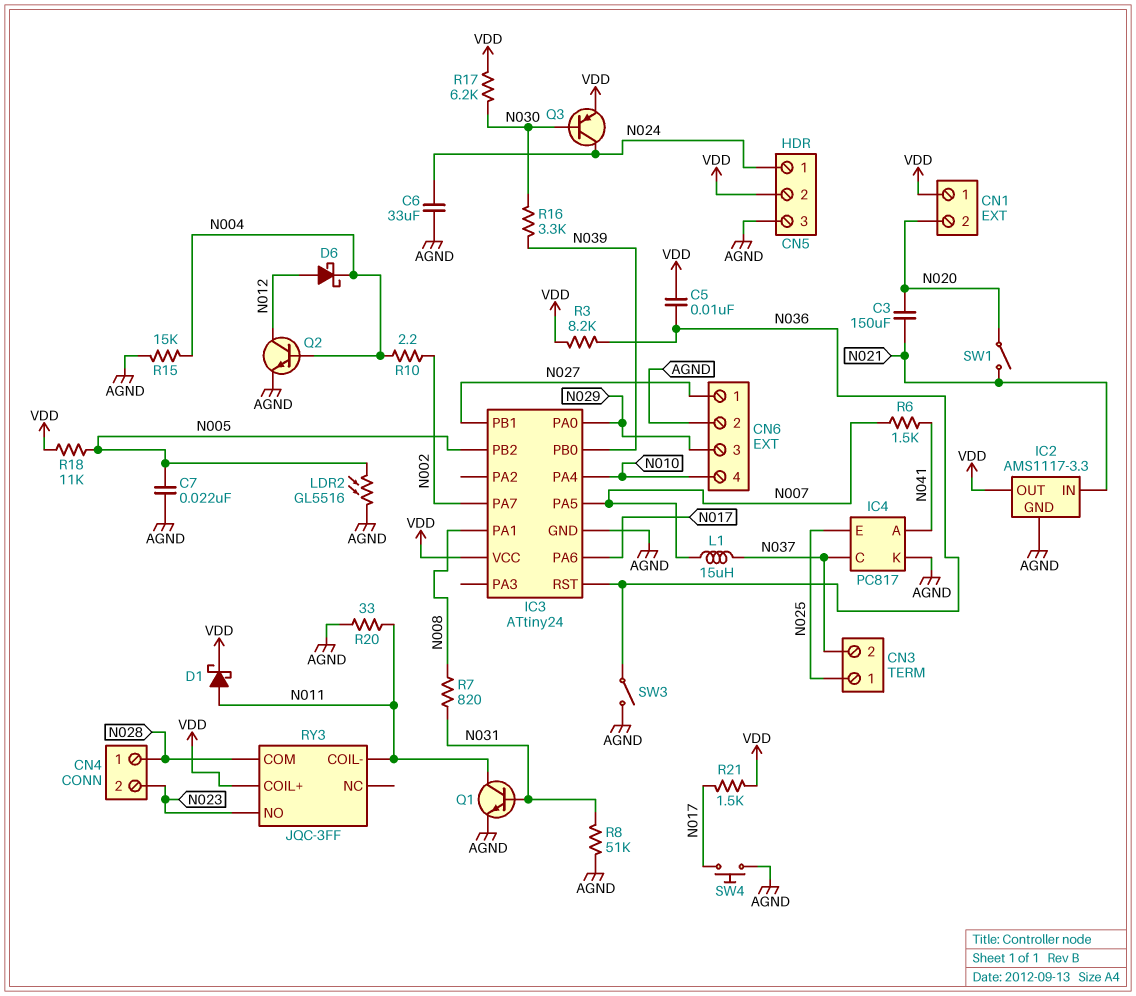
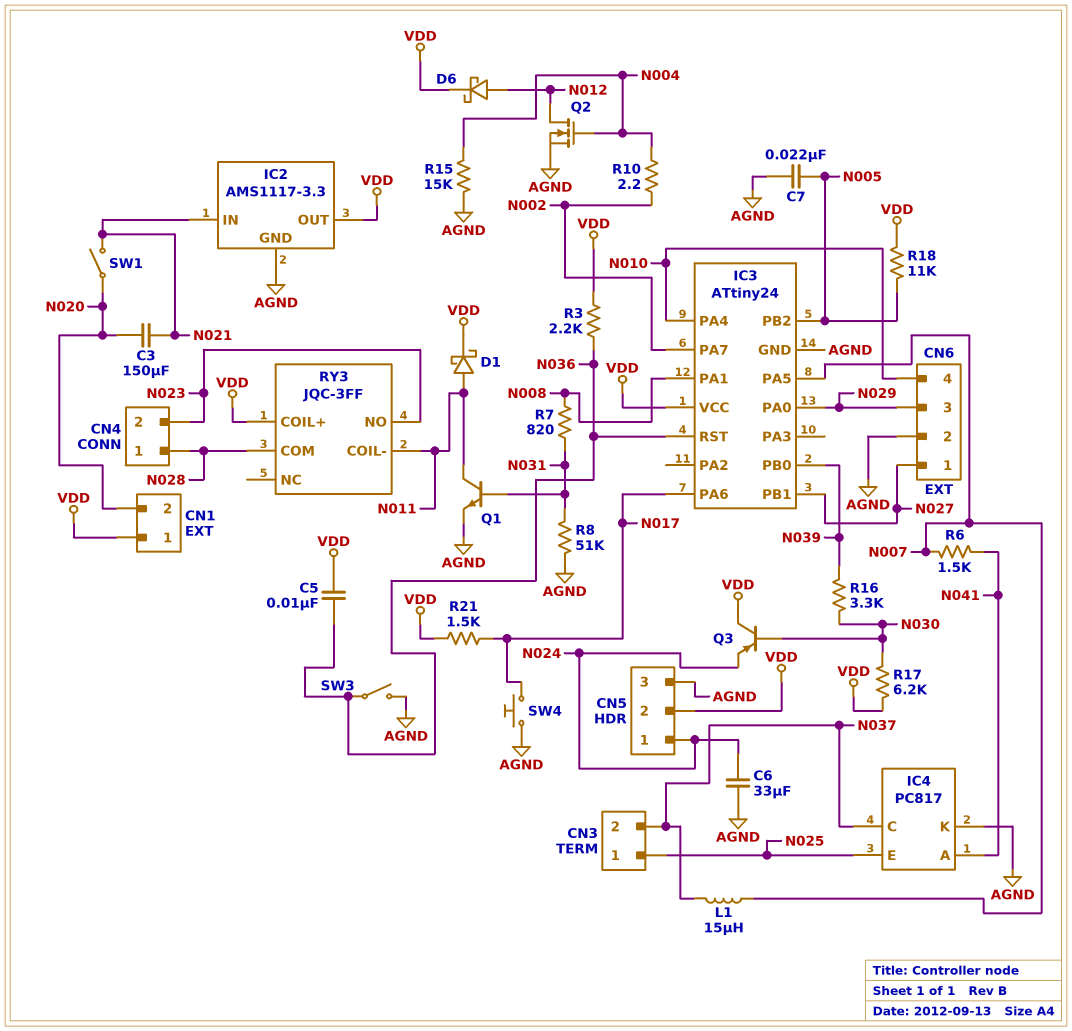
D6: schottky (A N012, K N004) -> schottky (A N012, K VDD)
LDR2: GL5516 (AGND, N005) -> none
Q2: NPN (B N004, C N012, E AGND) -> NMOS (G N004, D N012, S AGND)
Q3: PNP (B N030, C N024, E VDD) -> PNP (B N030, C VDD, E N024)
R3: 8.2k (N036, VDD) -> 2.2k (N036, VDD)
R20: 33 (AGND, N011) -> none

